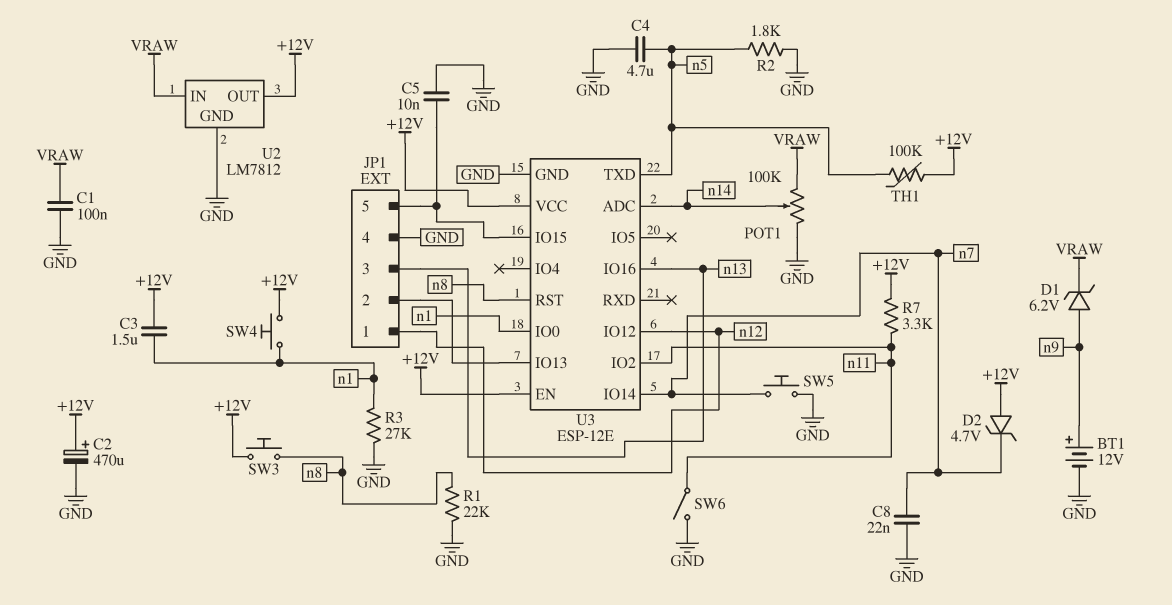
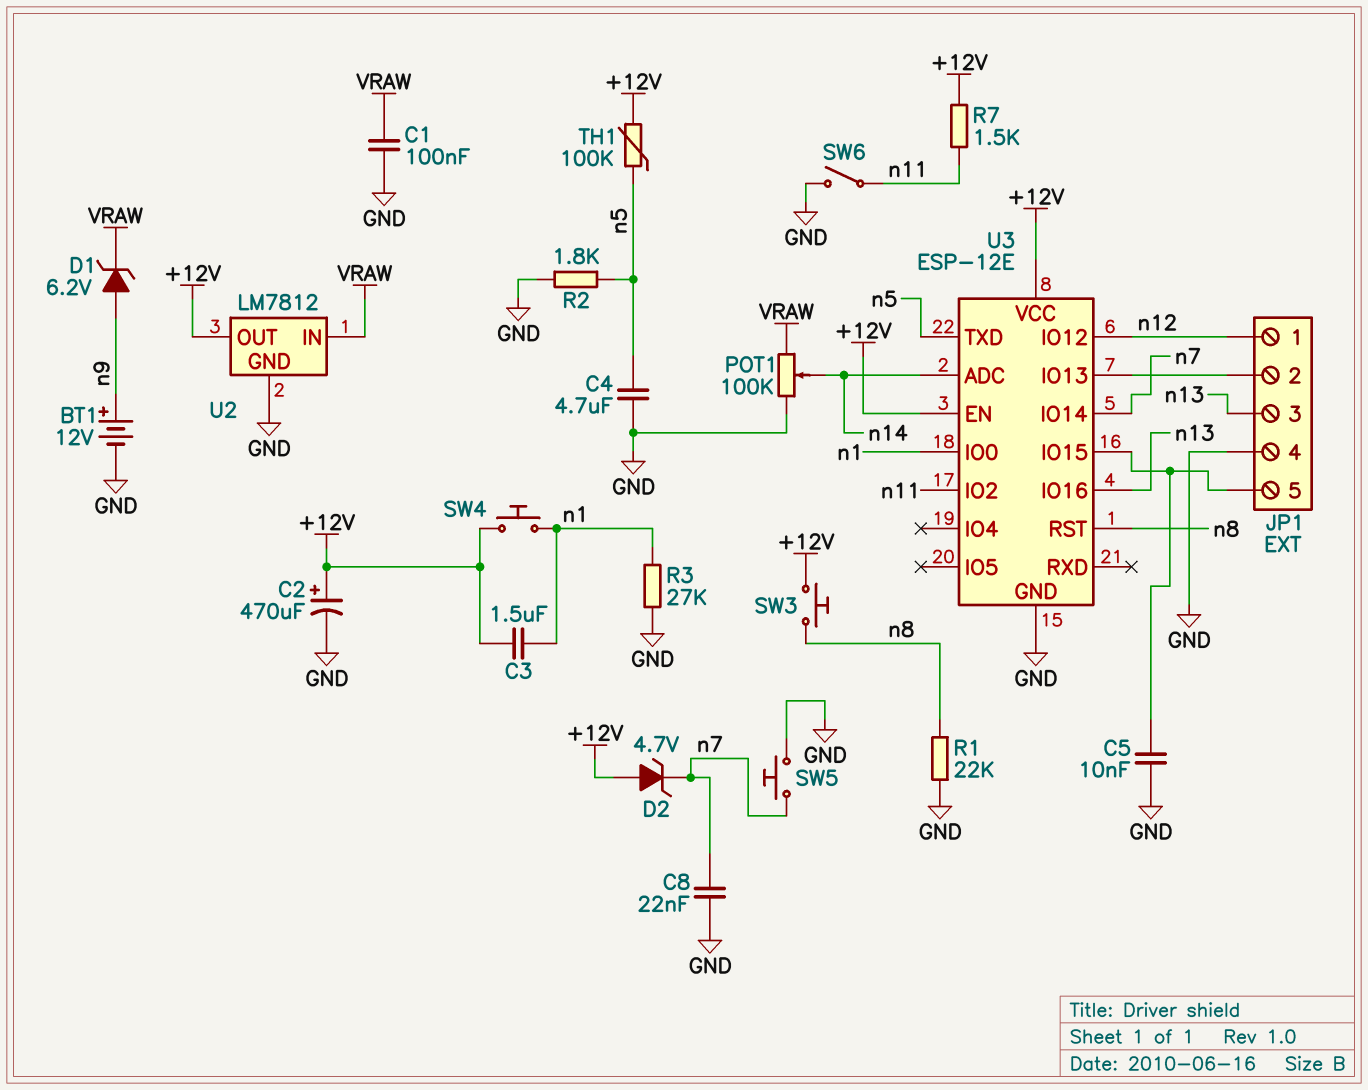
R7: 3.3k (+12V, n11) -> 1.5k (+12V, n11)

